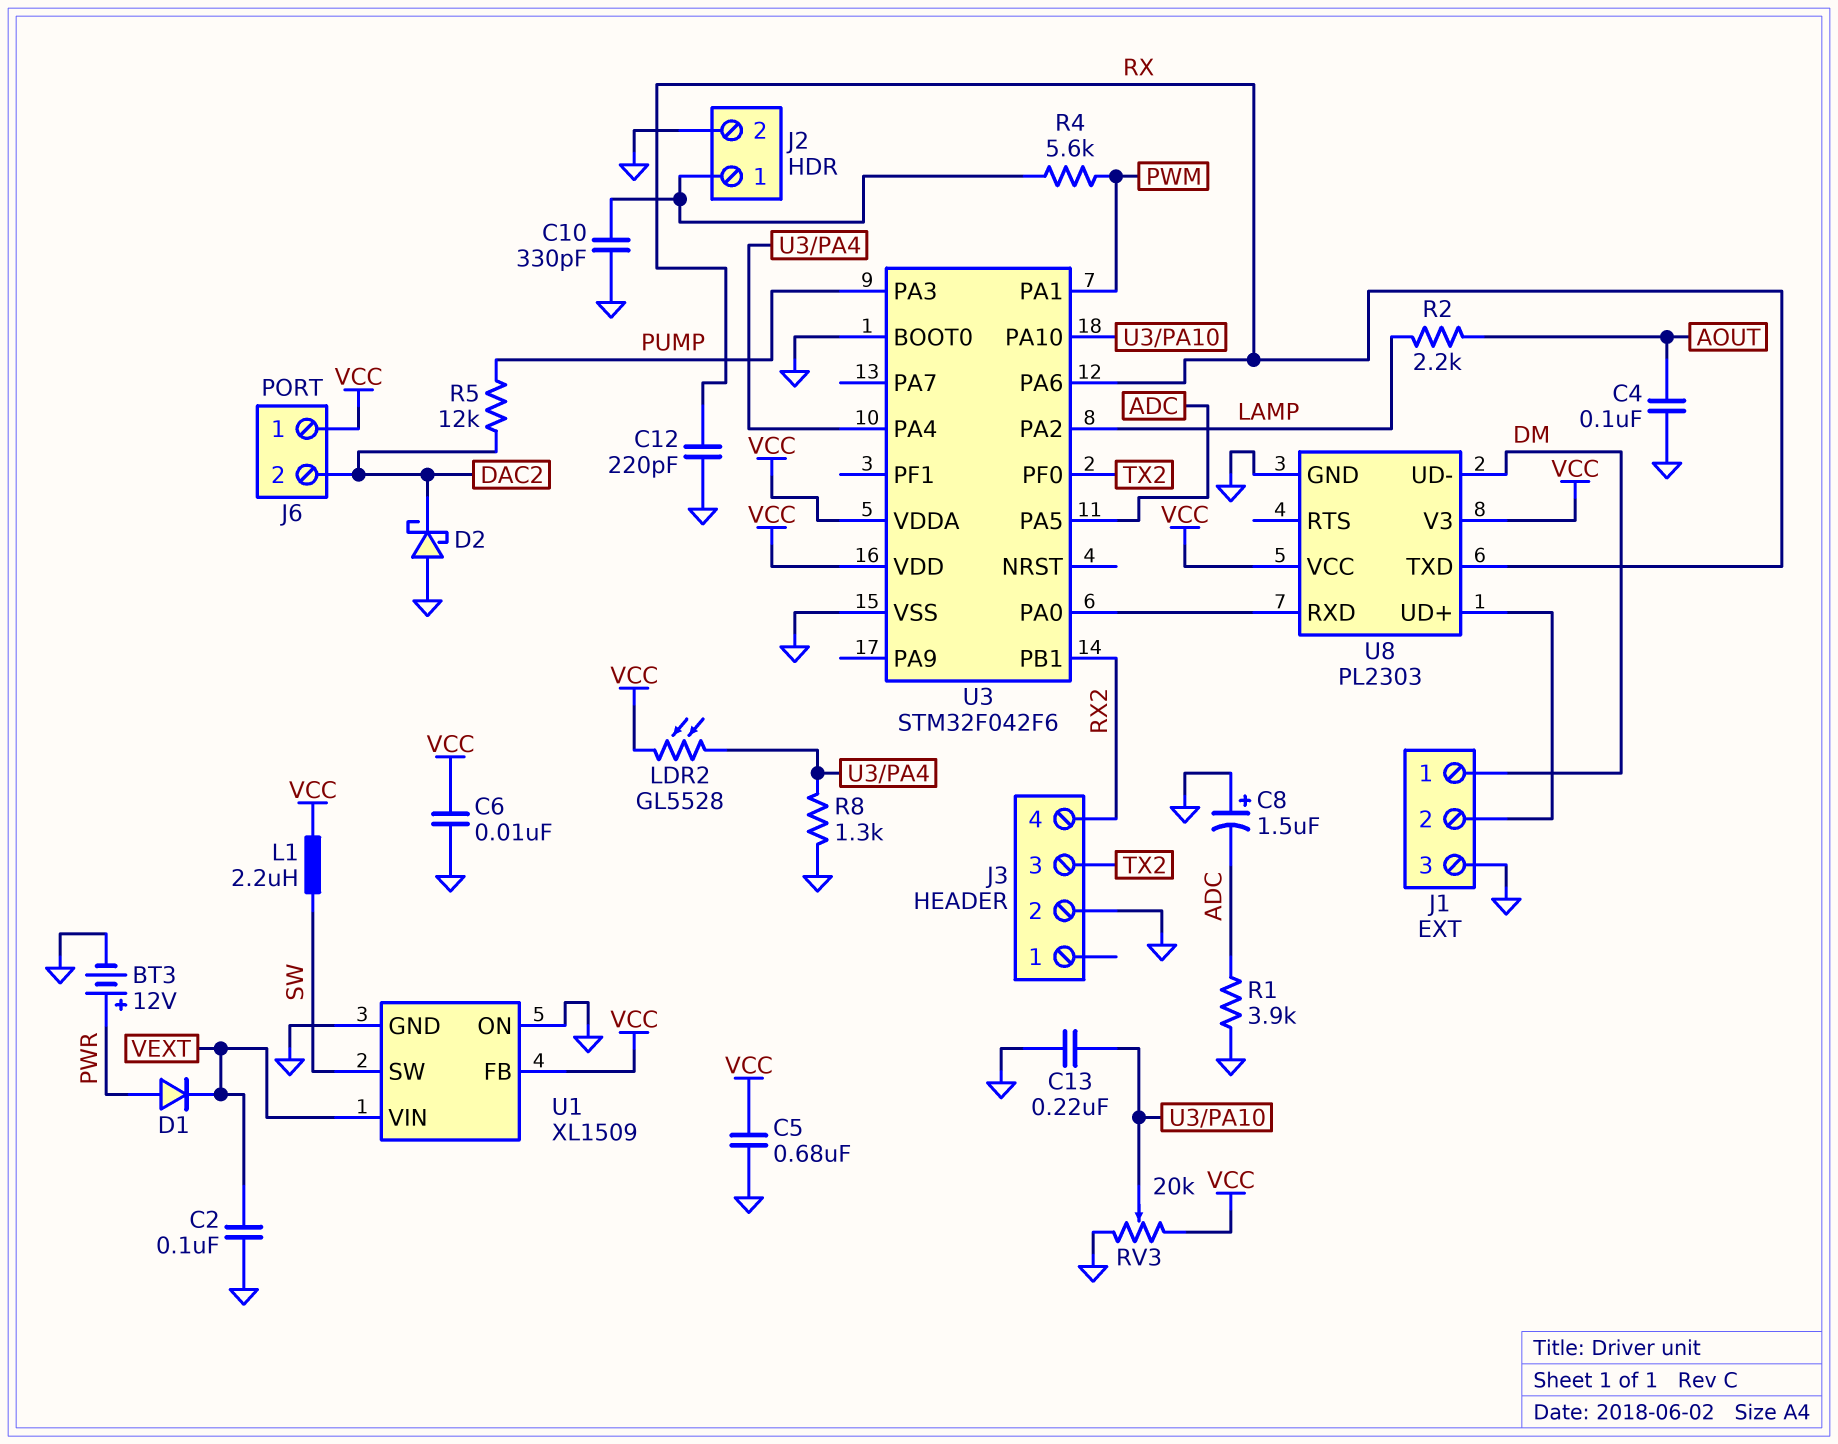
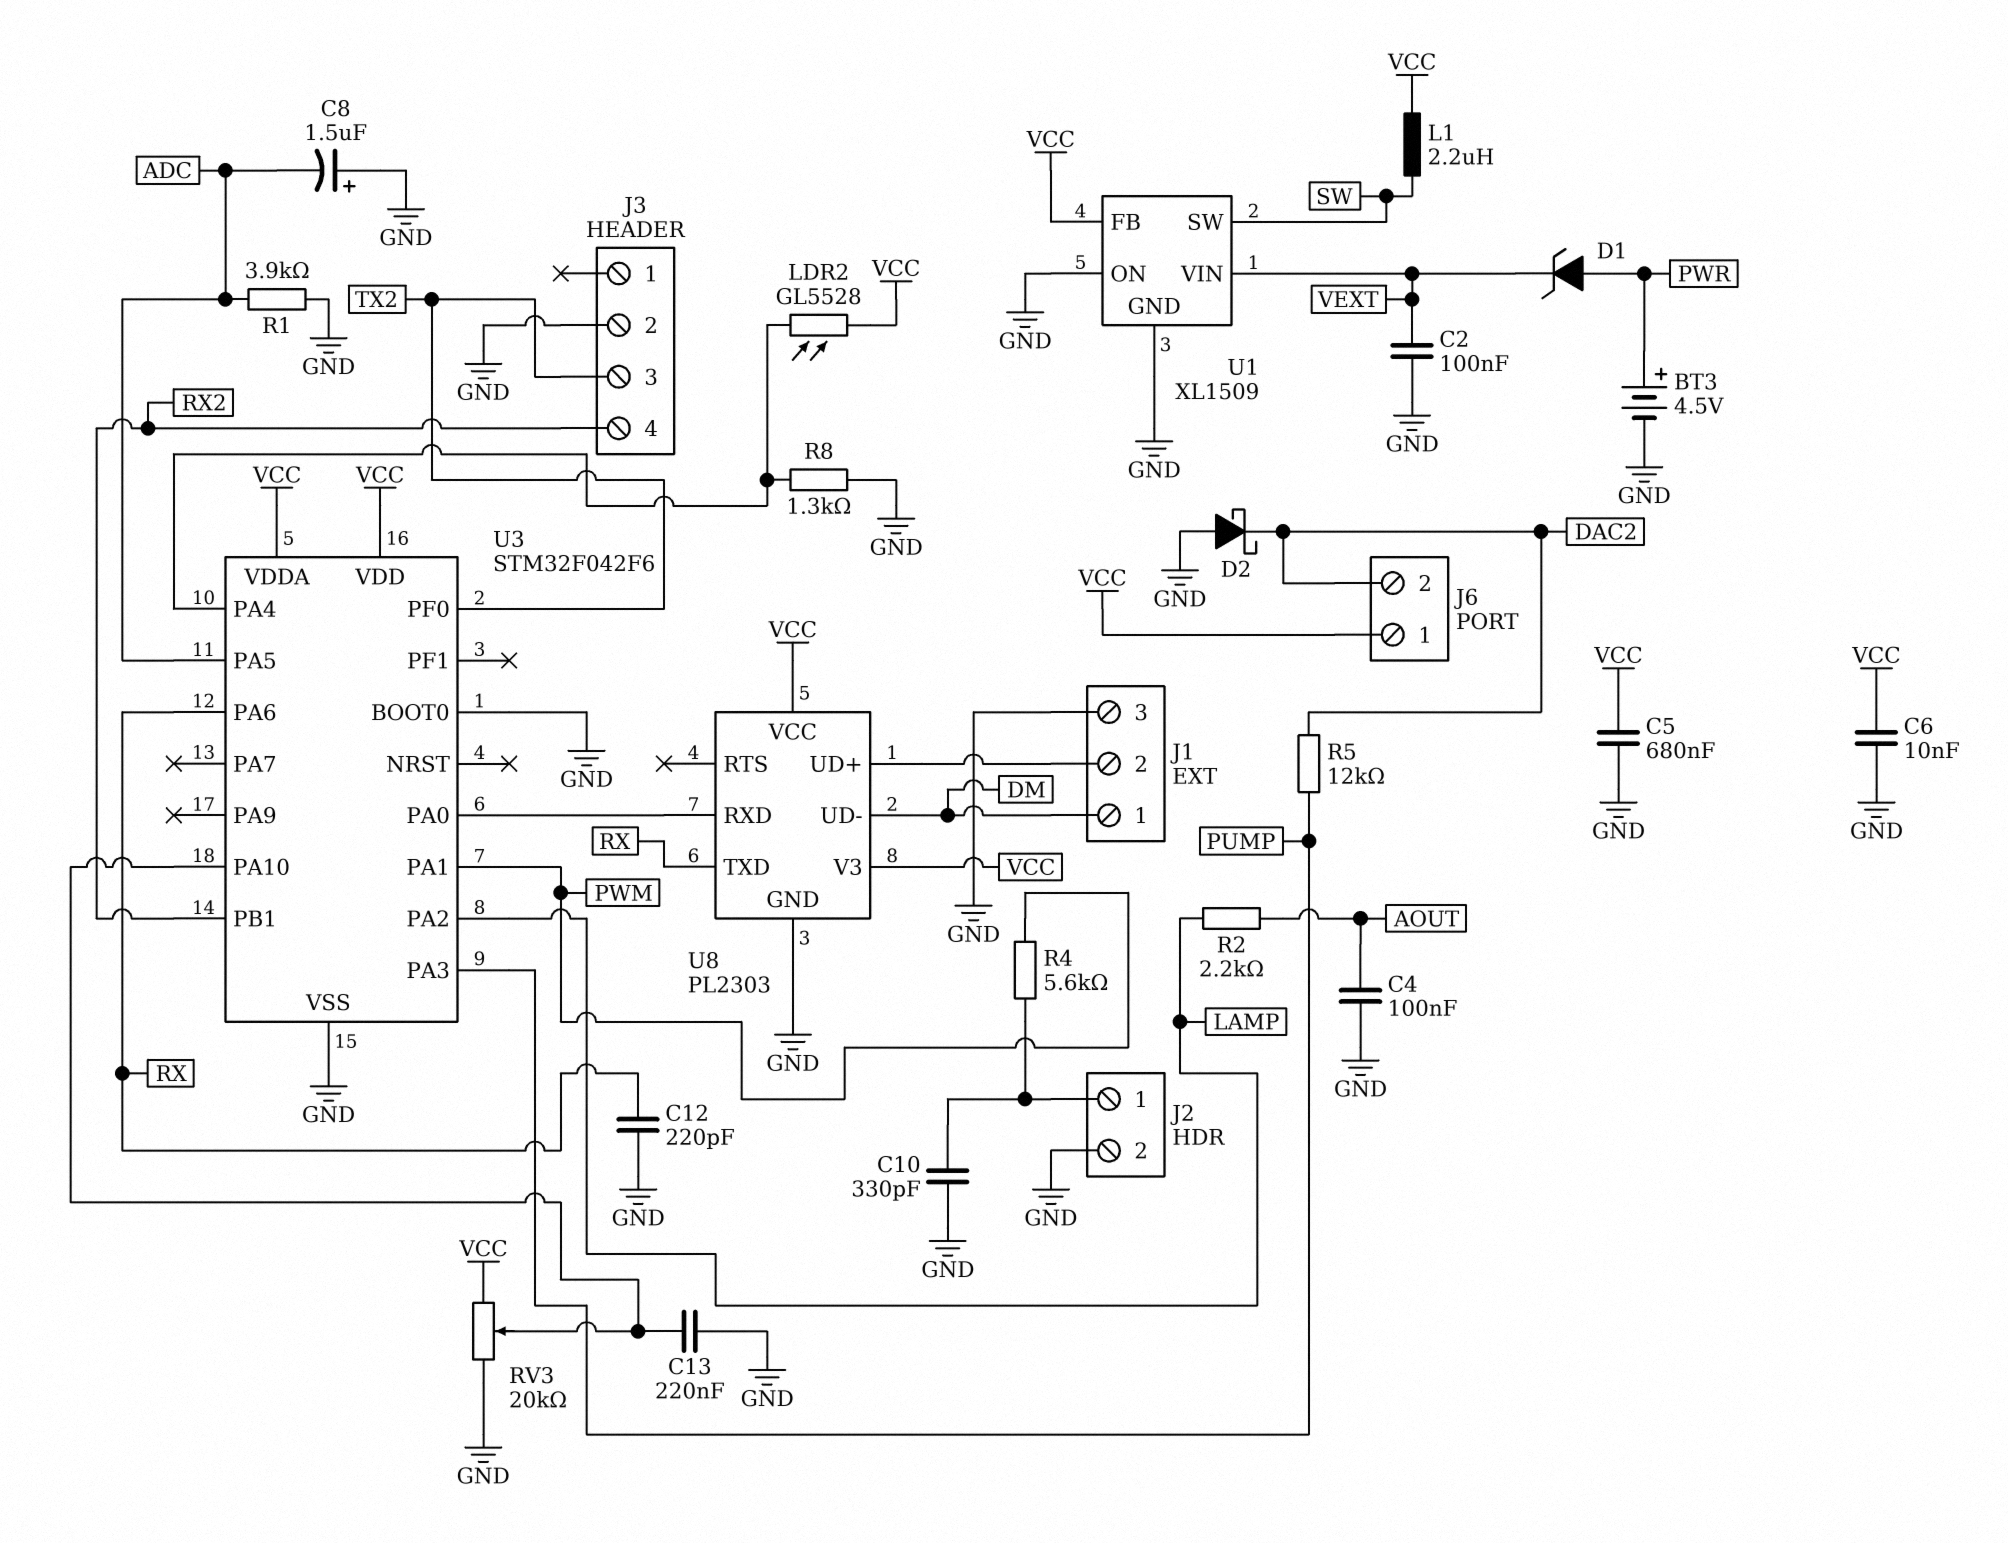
BT3: 12V (plus PWR, minus GND) -> 4.5V (plus PWR, minus GND)
D1: diode (A PWR, K VEXT) -> zener (A PWR, K VEXT)

